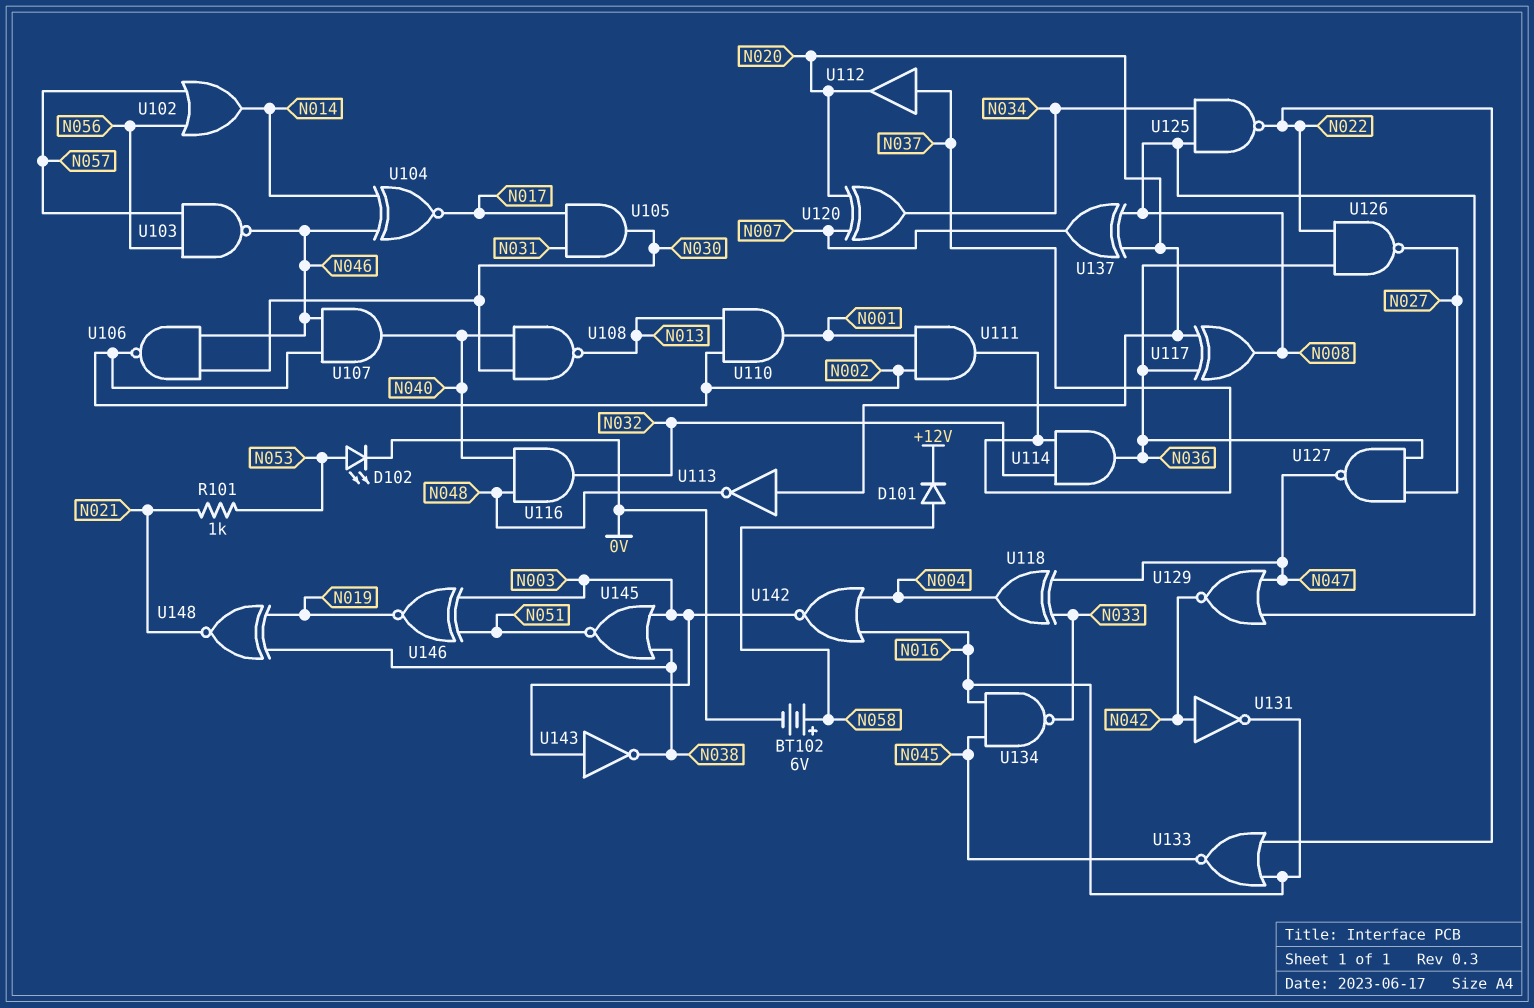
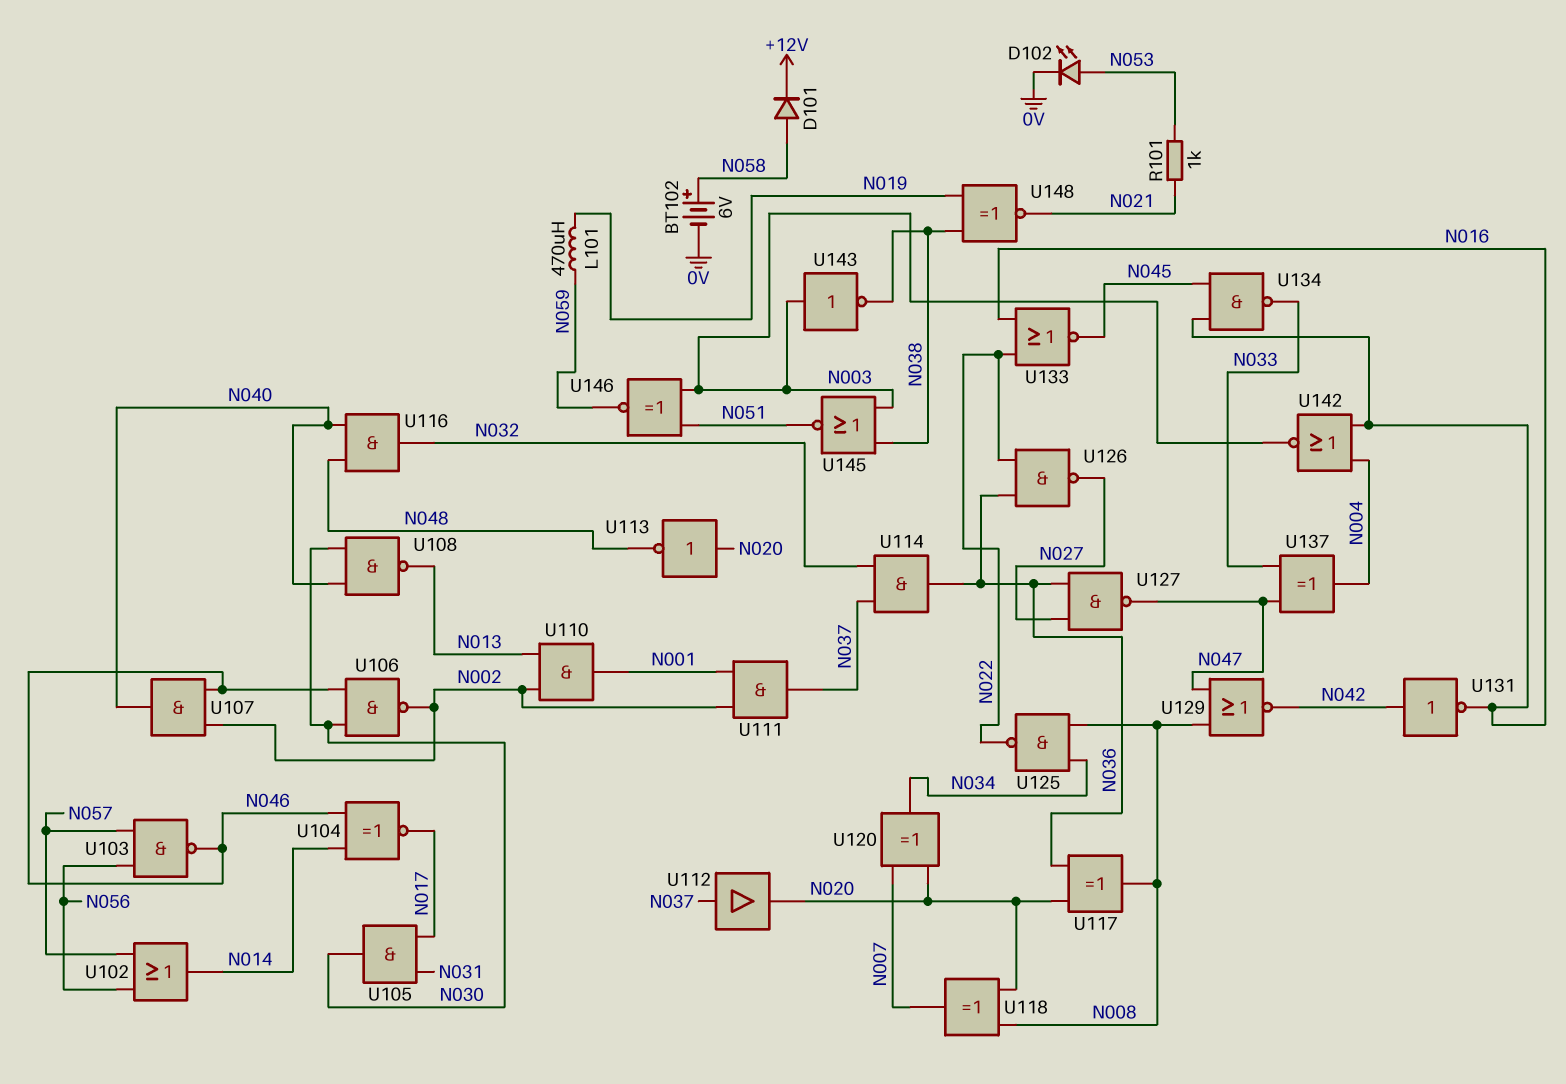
L101: none -> 470uH (N019, N059)
U118: XOR (in N033, in N047, out N004) -> XOR (in N008, in N020, out N007)
U137: XOR (in N008, in N020, out N007) -> XOR (in N033, in N047, out N004)
U146: XNOR (in N003, in N051, out N019) -> XNOR (in N003, in N051, out N059)

